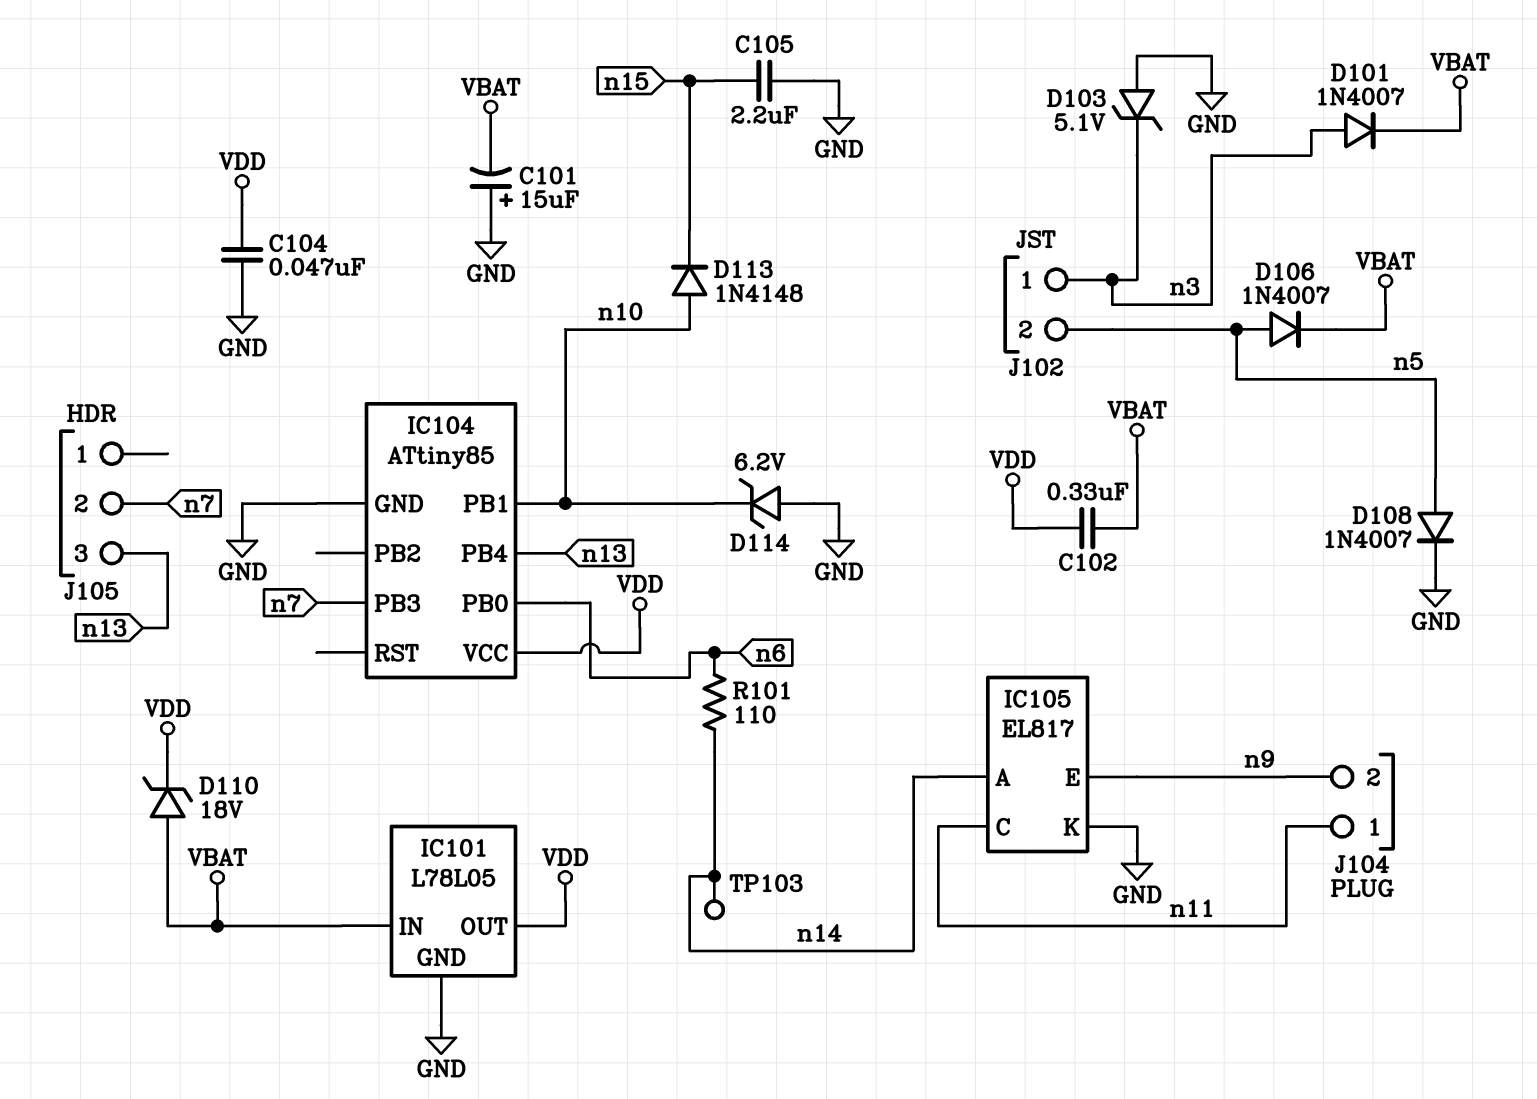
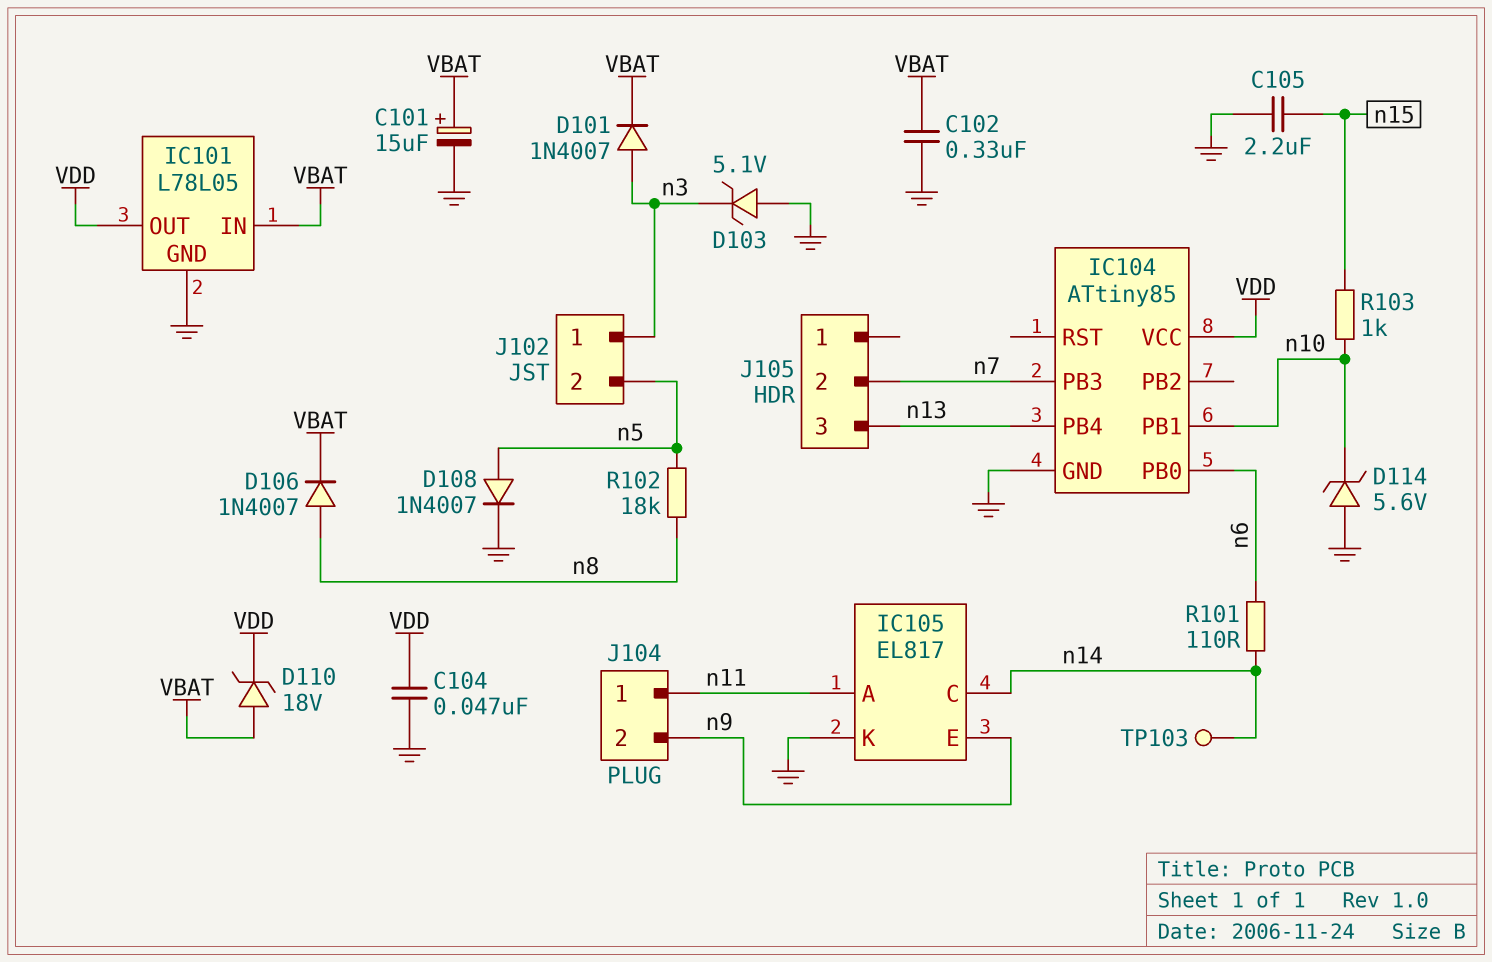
C101: 15uF (plus GND, minus VBAT) -> 15uF (plus VBAT, minus GND)
C102: 330nF (VBAT, VDD) -> 330nF (GND, VBAT)
D106: diode 1N4007 (A n5, K VBAT) -> diode 1N4007 (A n8, K VBAT)
D113: diode 1N4148 (A n10, K n15) -> none
D114: zener 6.2V (A GND, K n10) -> zener 5.6V (A GND, K n10)
IC105 pin A: n14 -> n11
IC105 pin C: n11 -> n14
R102: none -> 18k (n5, n8)
R103: none -> 1k (n10, n15)

